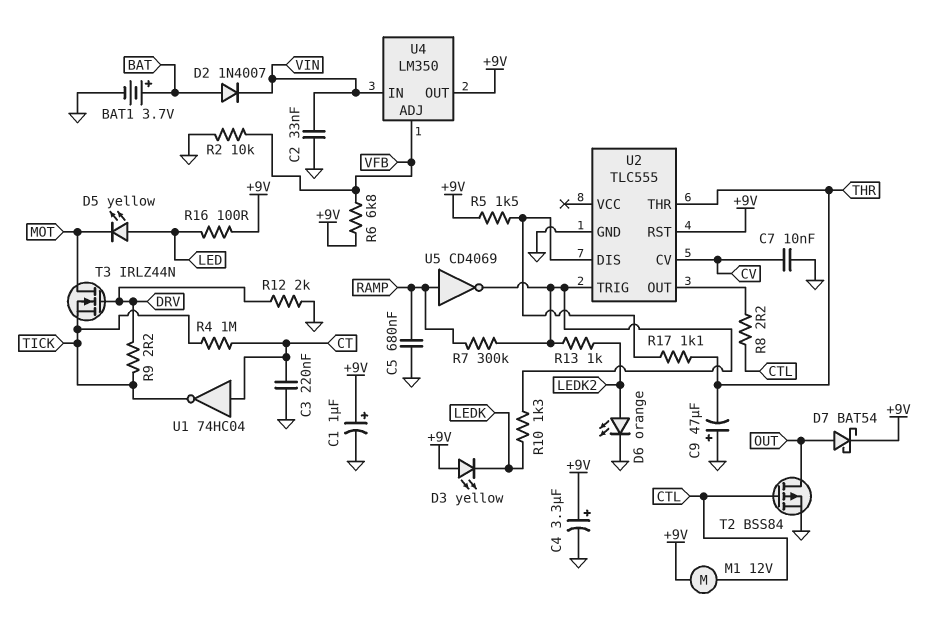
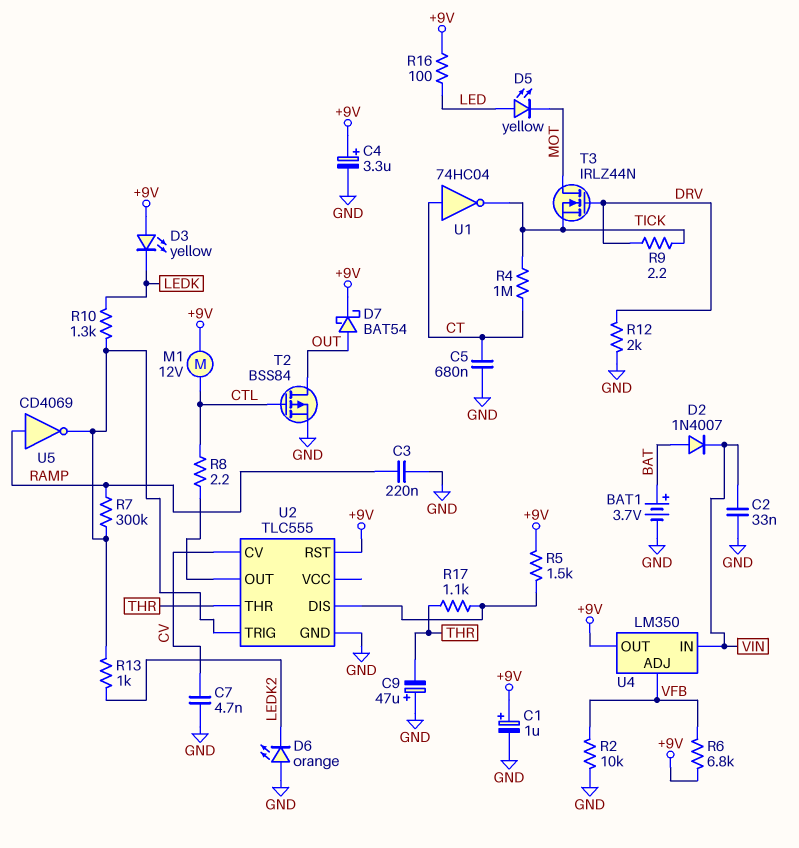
C3: 220nF (CT, GND) -> 220nF (GND, RAMP)
C5: 680nF (GND, RAMP) -> 680nF (CT, GND)
C7: 10nF (CV, GND) -> 4.7nF (CV, GND)
D6: LED orange (A LEDK2, K GND) -> LED orange (A GND, K LEDK2)

